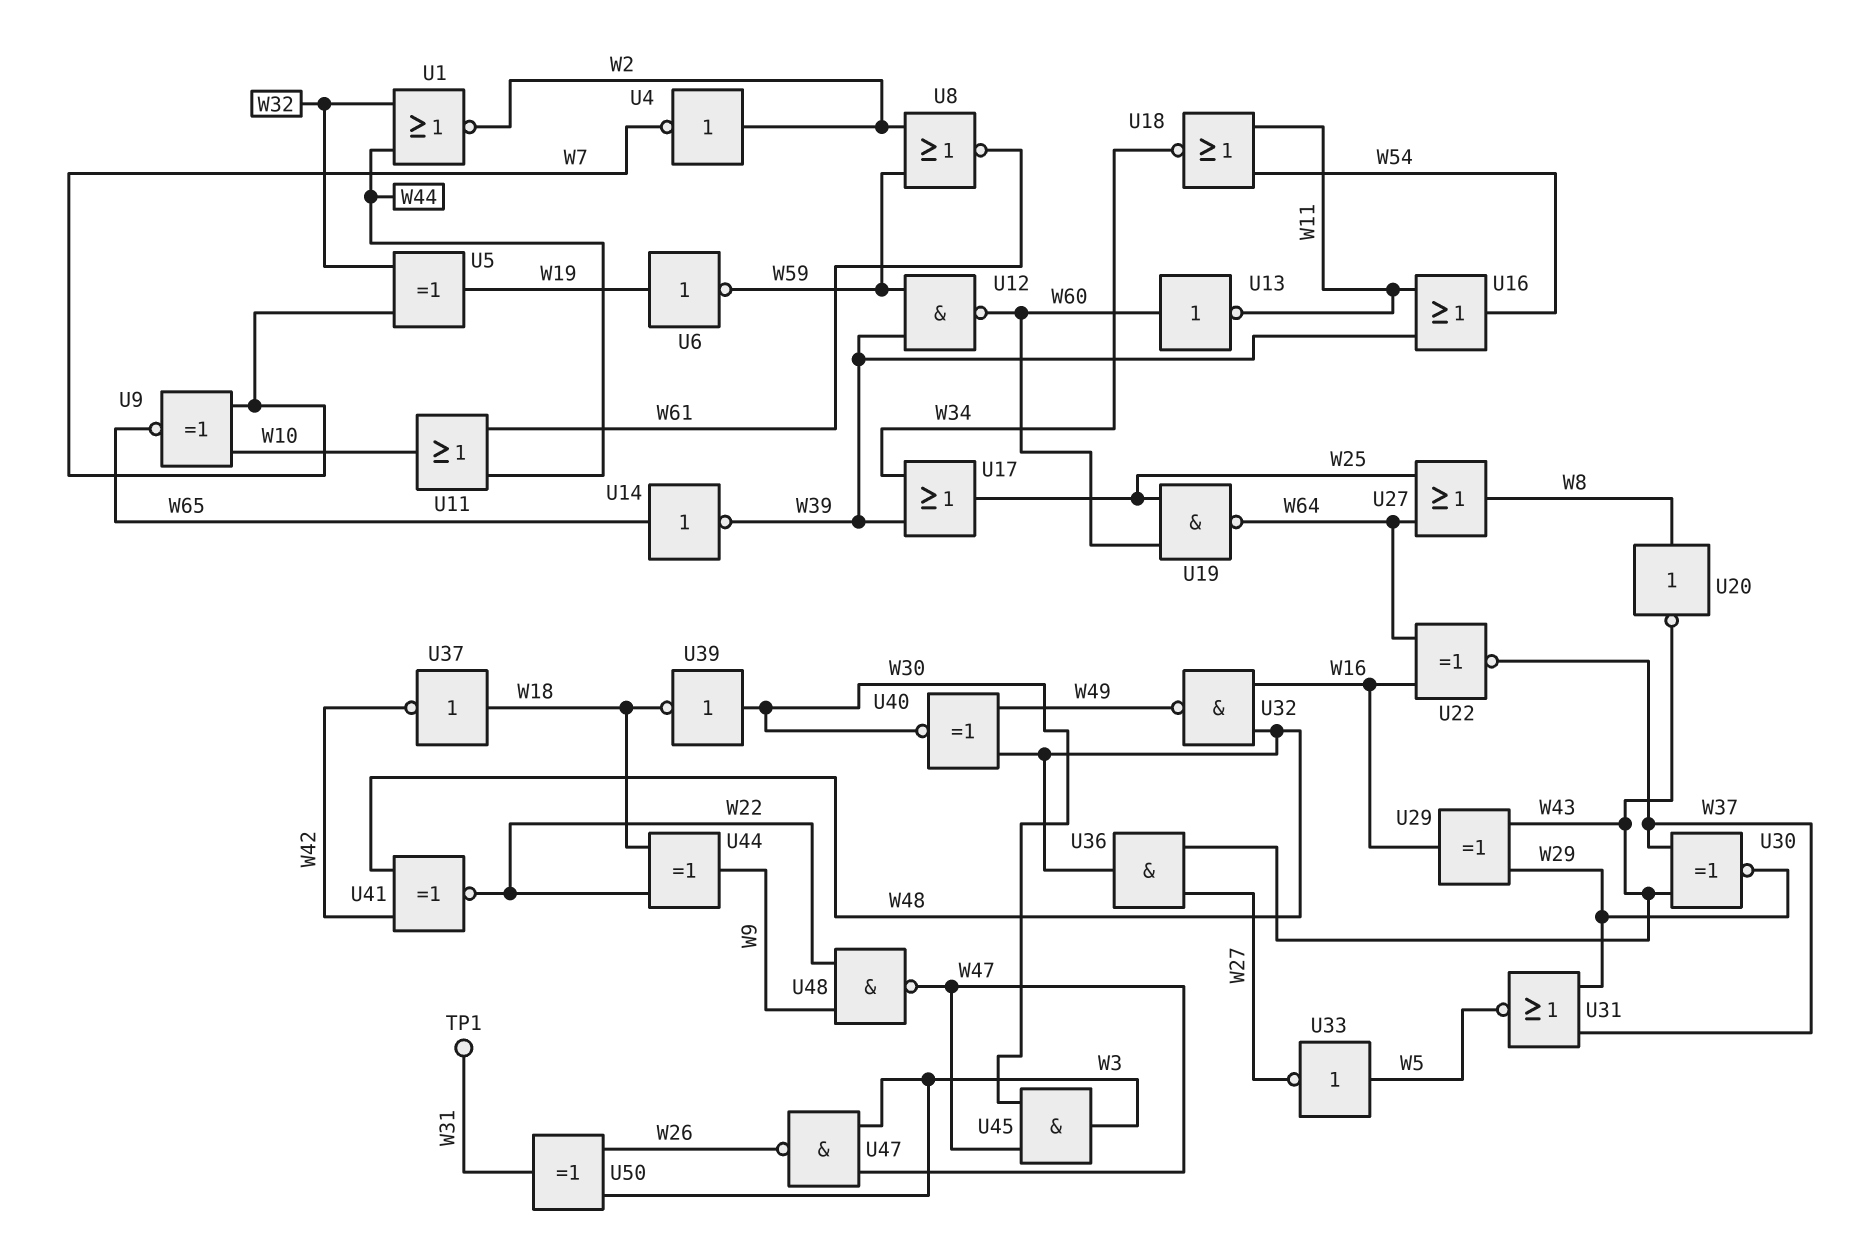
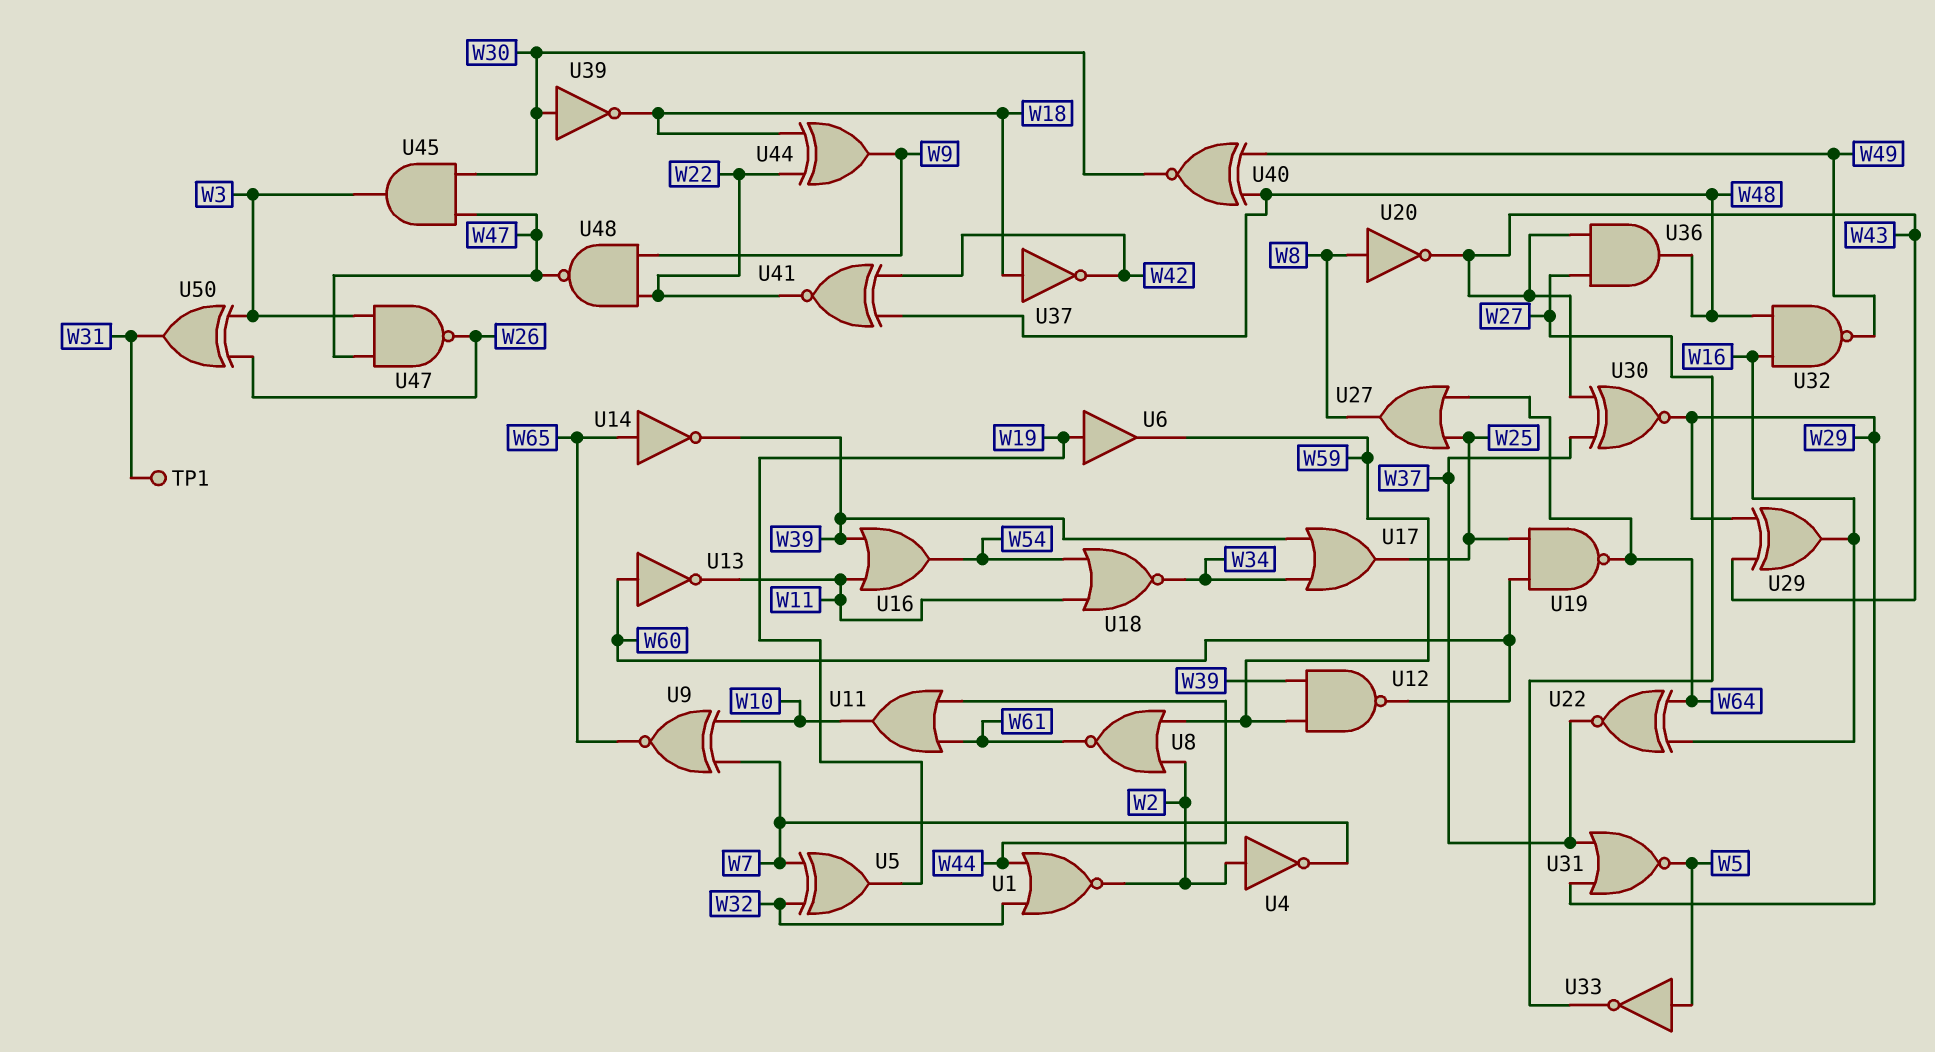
U6: NOT (in W19, out W59) -> buffer (in W19, out W59)

